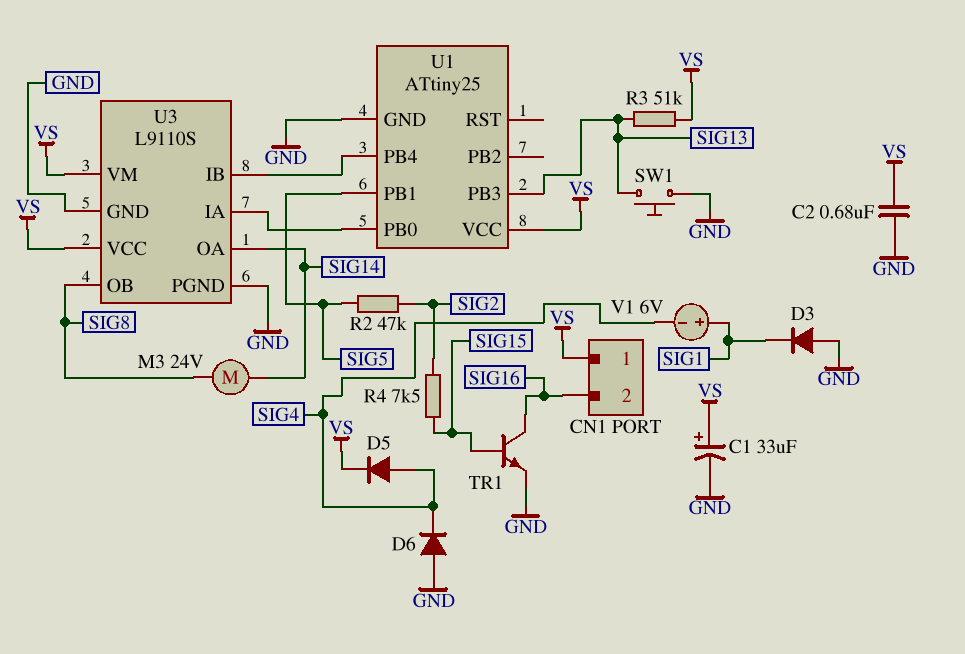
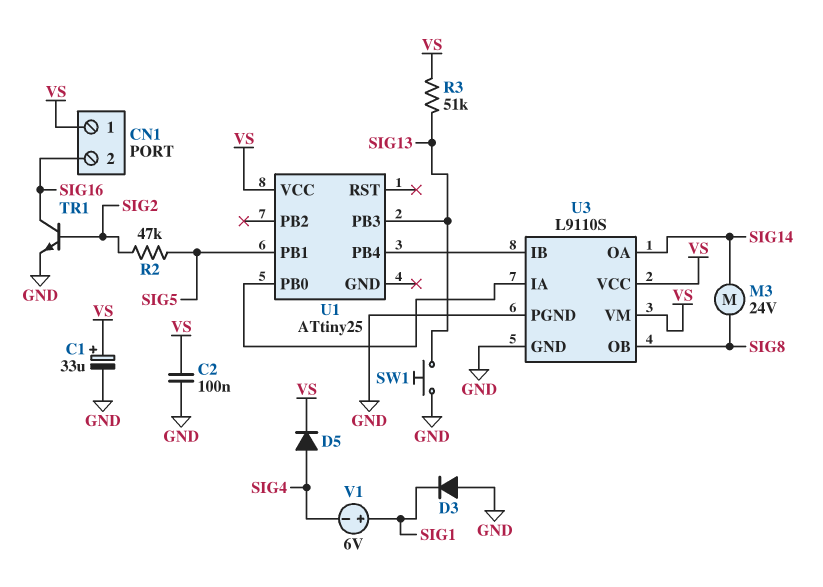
C2: 680nF (GND, VS) -> 100nF (GND, VS)
D6: diode (A GND, K SIG4) -> none
R4: 7.5k (SIG2, SIG15) -> none
TR1: NPN (B SIG15, C SIG16, E GND) -> NPN (B SIG2, C SIG16, E GND)
U1 pin GND: GND -> none

